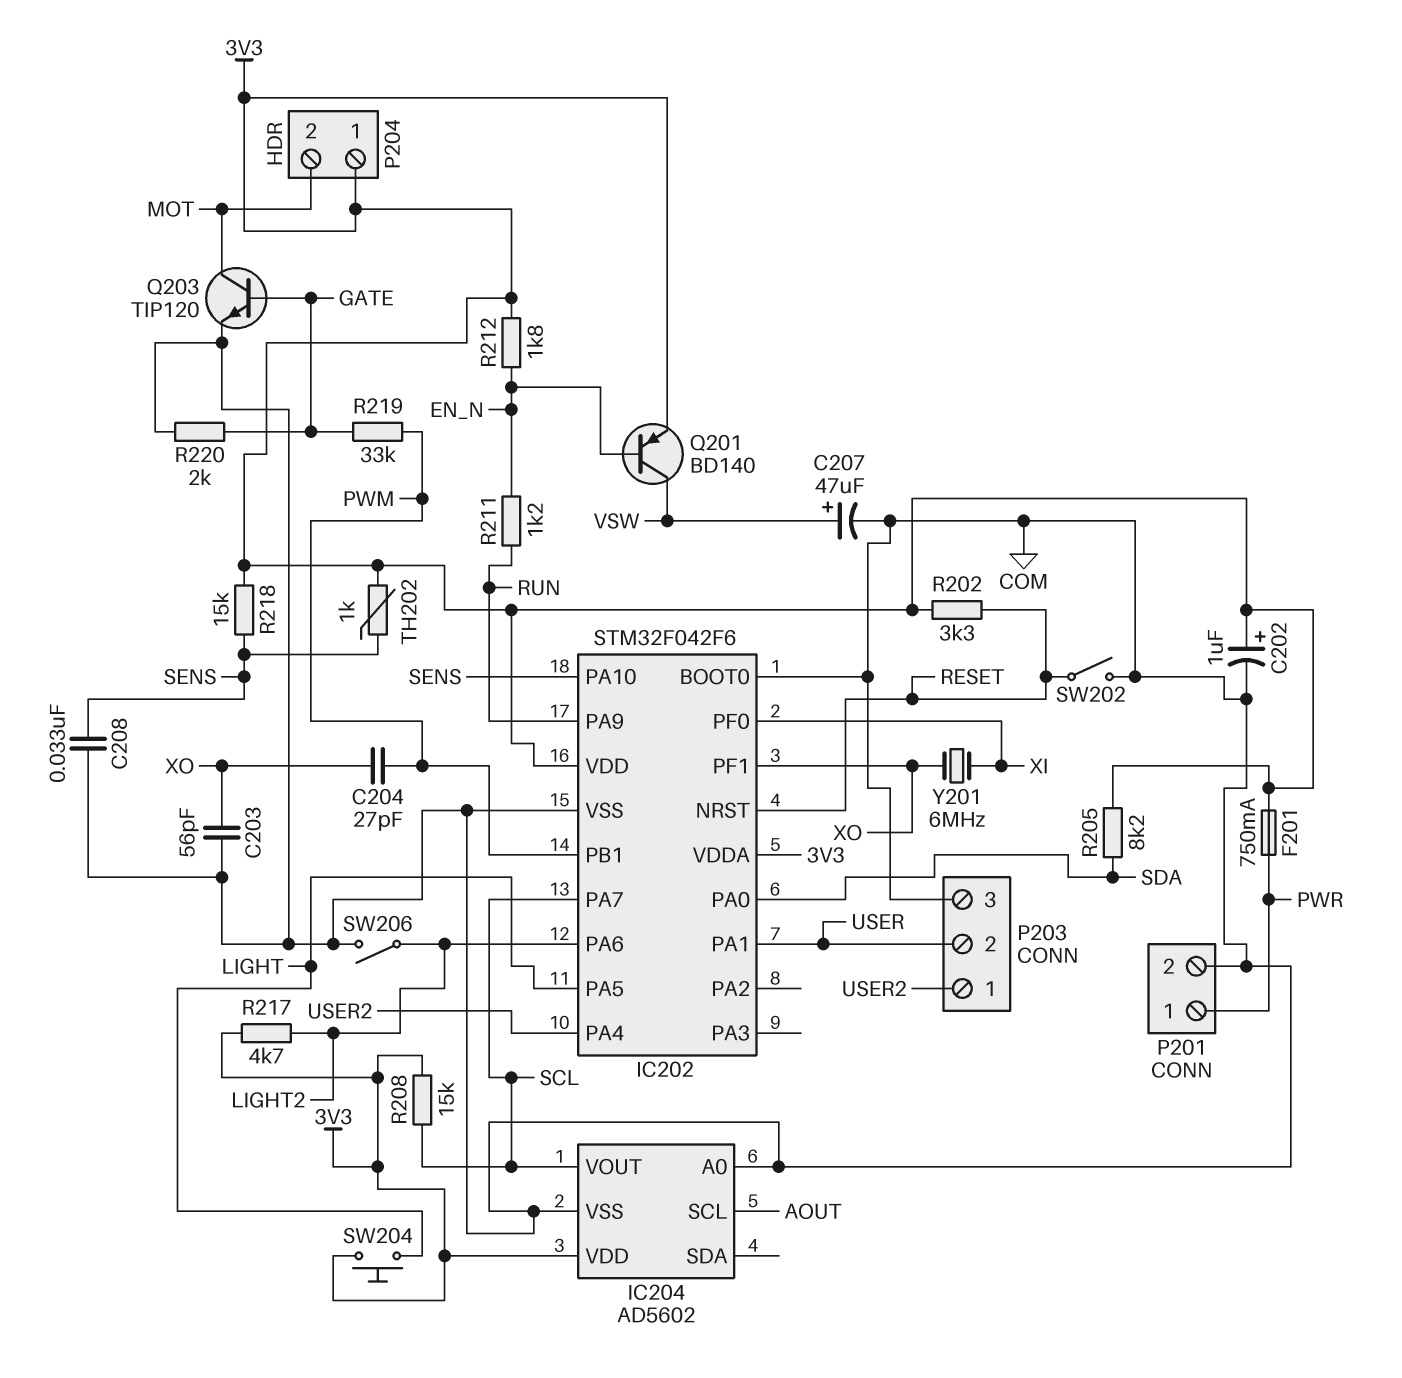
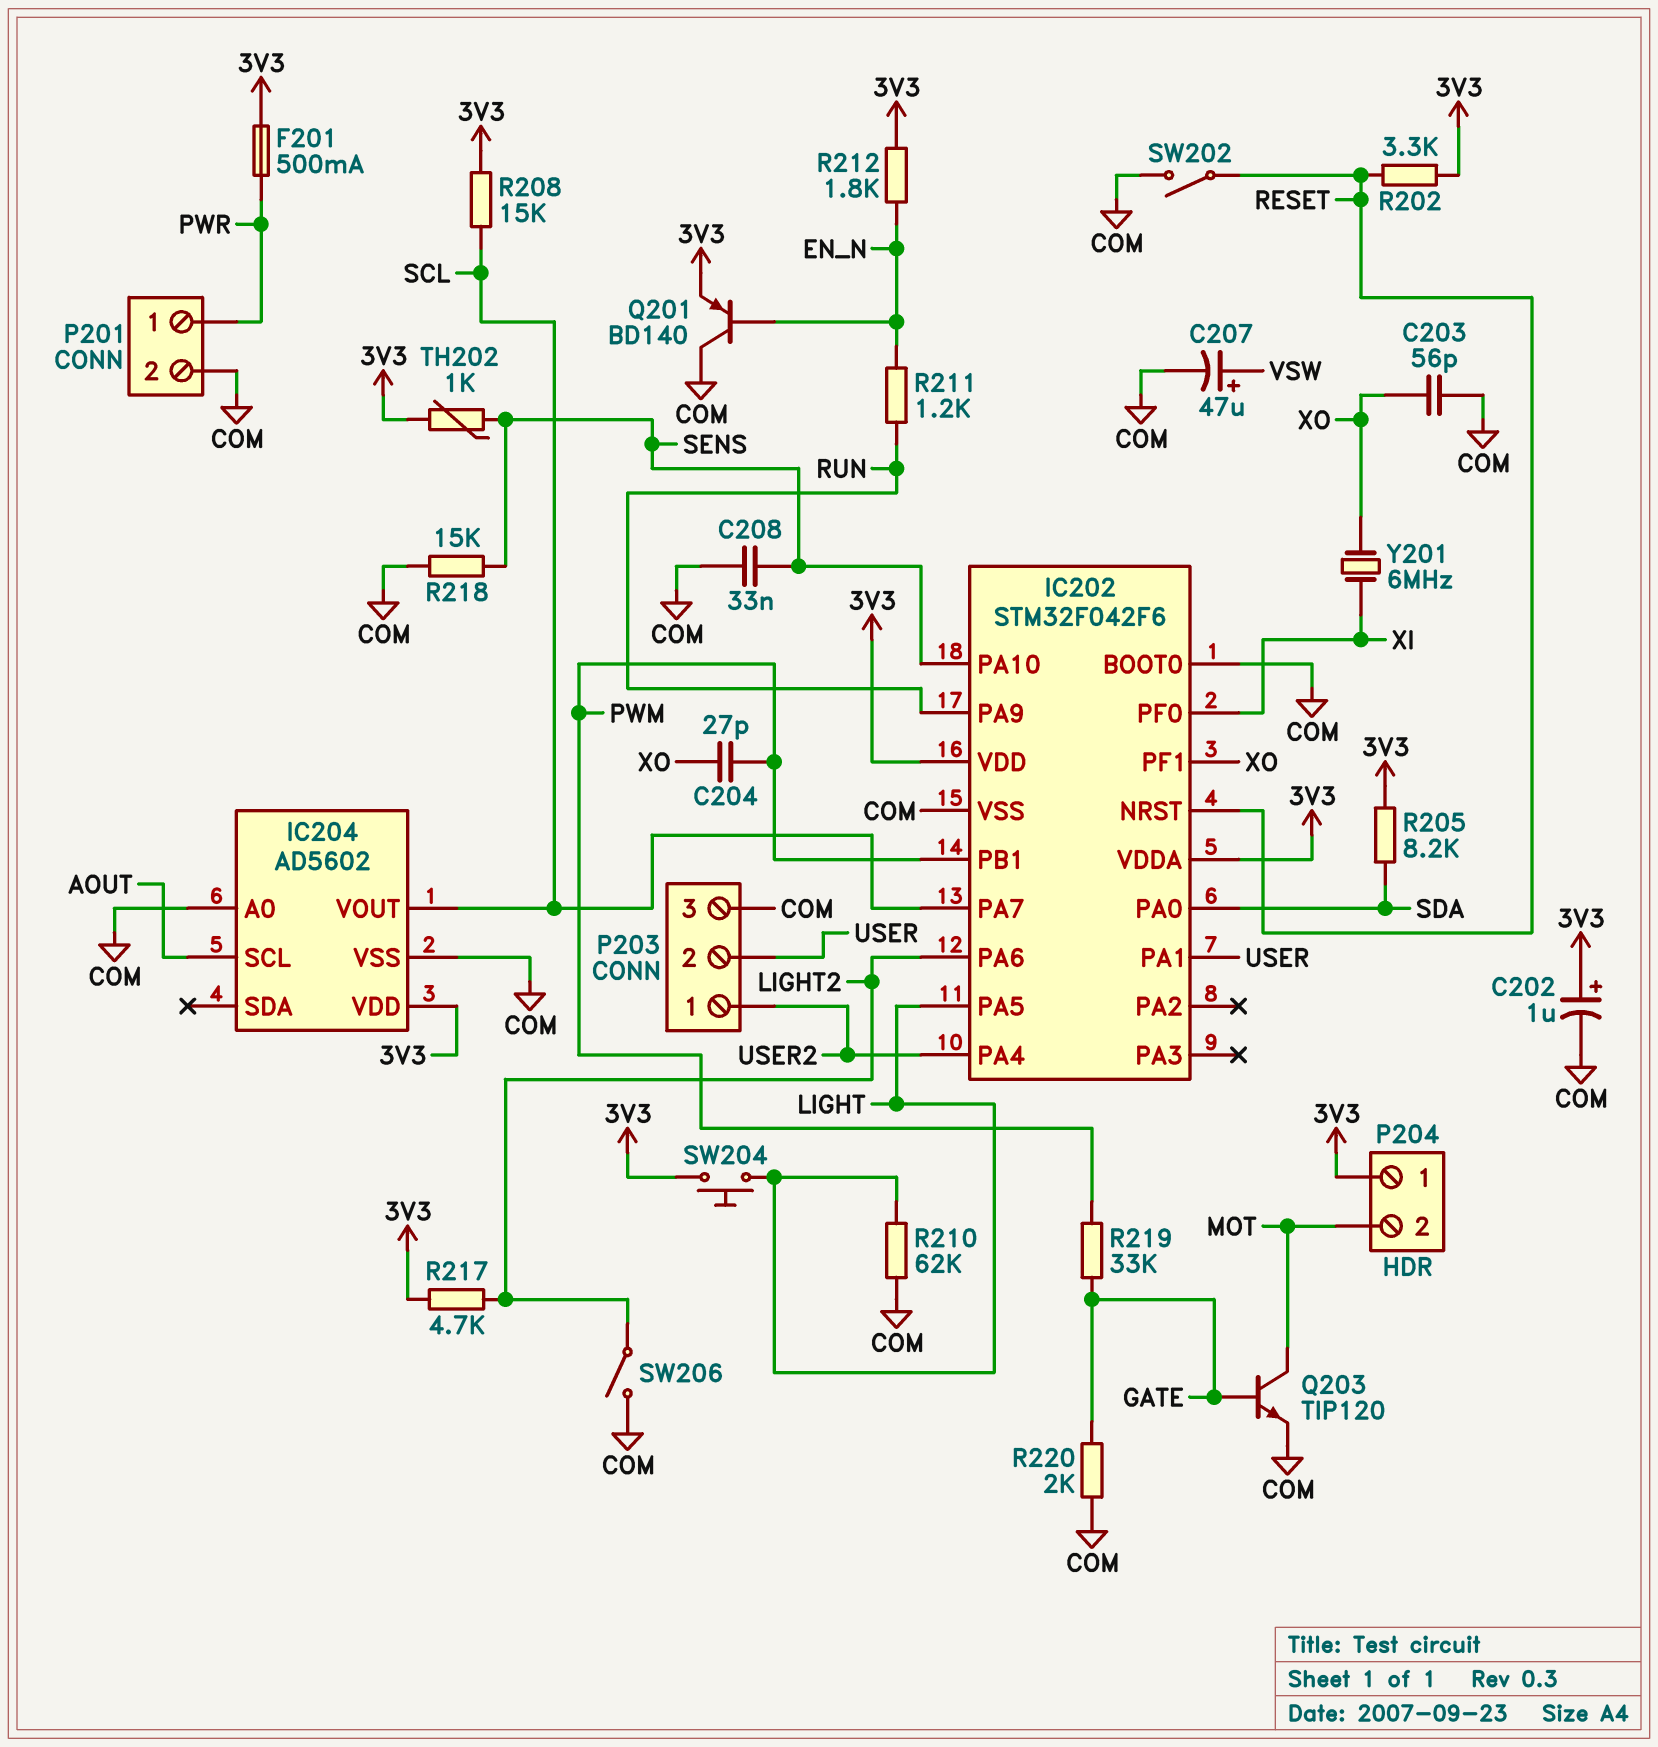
F201: 750mA (3V3, PWR) -> 500mA (3V3, PWR)
Q201: PNP BD140 (B EN_N, C VSW, E 3V3) -> PNP BD140 (B EN_N, C COM, E 3V3)
R210: none -> 62k (COM, LIGHT)
R218: 15k (3V3, SENS) -> 15k (COM, SENS)

